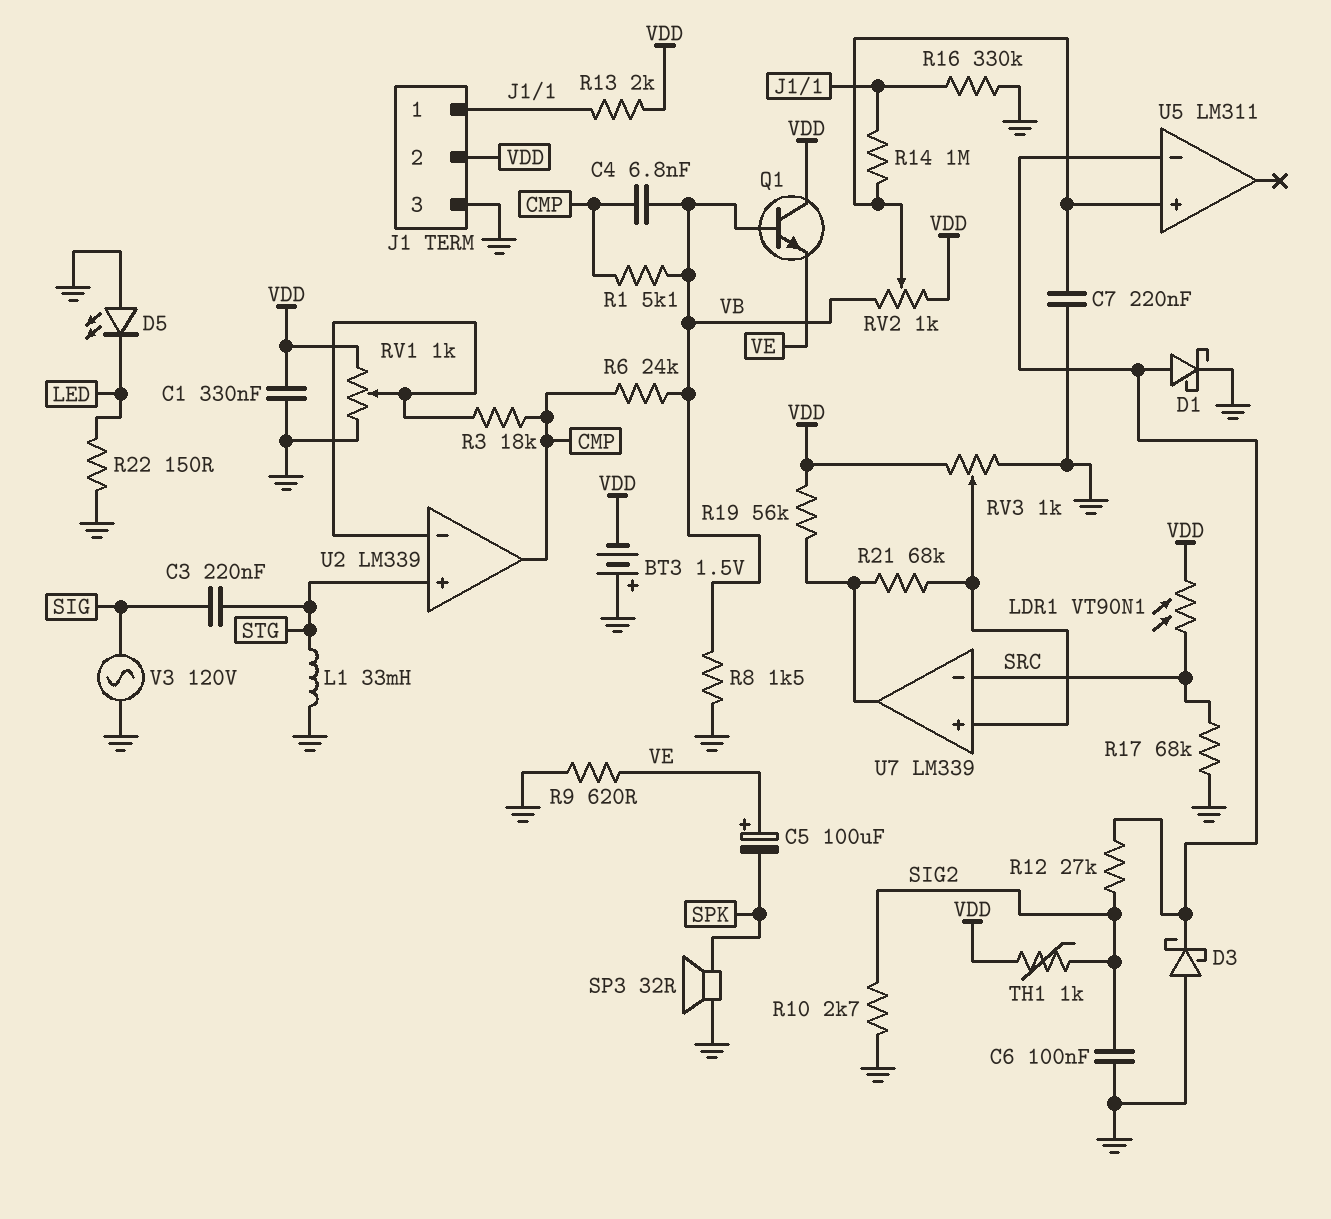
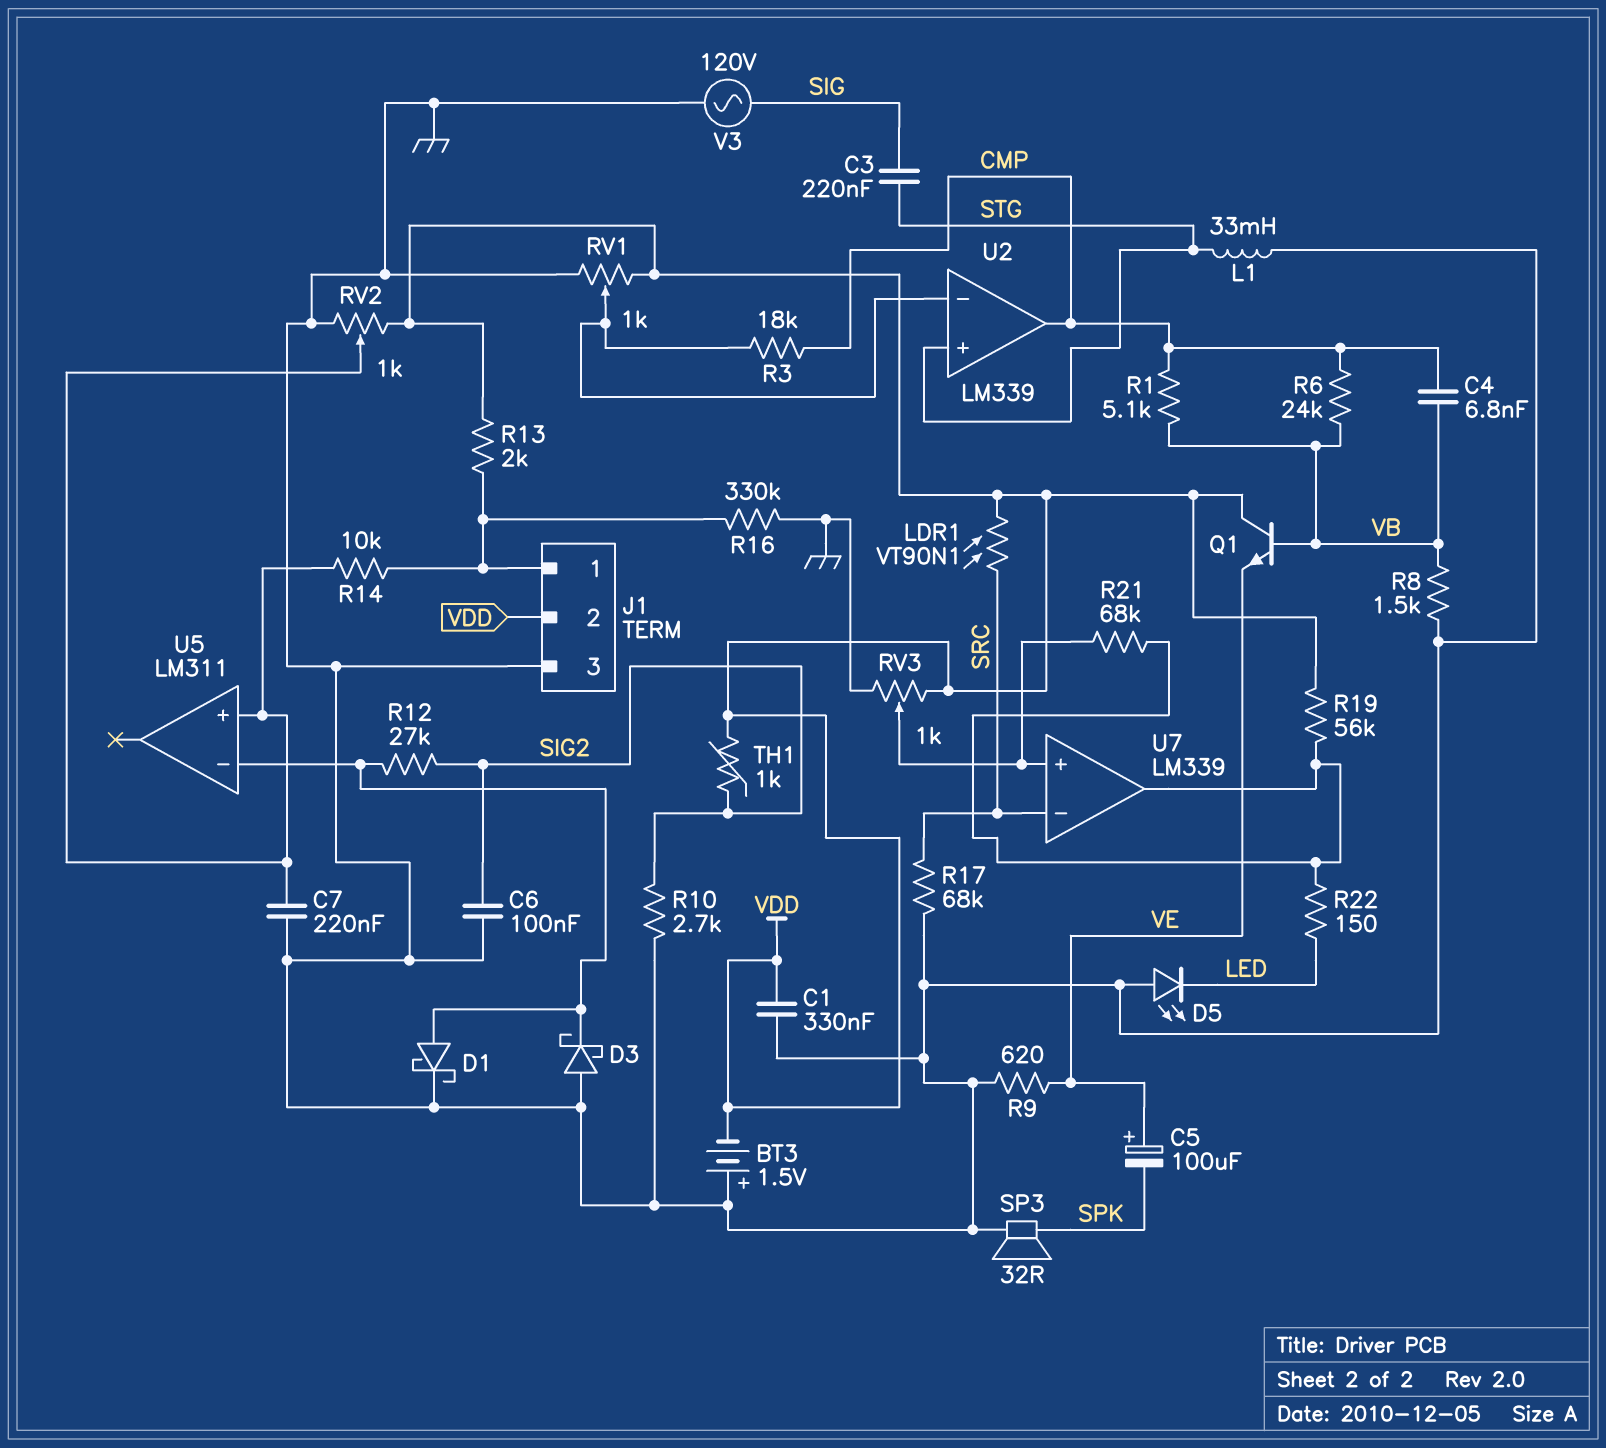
R14: 1M (J1/1, U5/in+) -> 10k (J1/1, U5/in+)
R22: 150 (GND, LED) -> 150 (LED, U7/out)
RV2: 1k (VB, VDD, wiper U5/in+) -> 1k (GND, VDD, wiper U5/in+)

